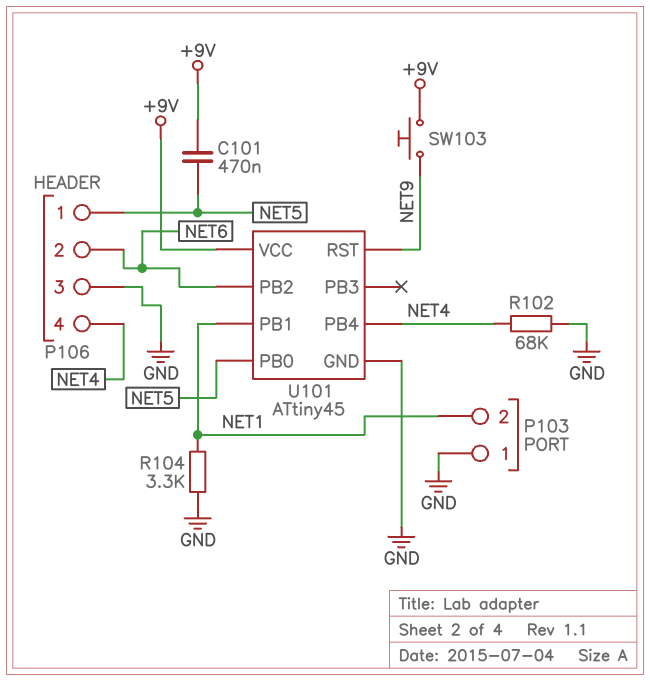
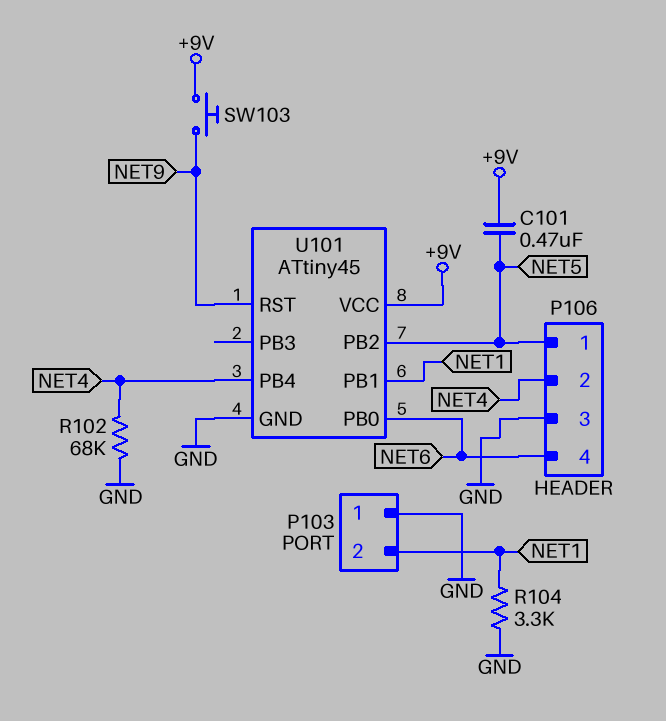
P106 pin 2: NET6 -> NET4
P106 pin 4: NET4 -> NET6
U101 pin PB0: NET5 -> NET6
U101 pin PB2: NET6 -> NET5

